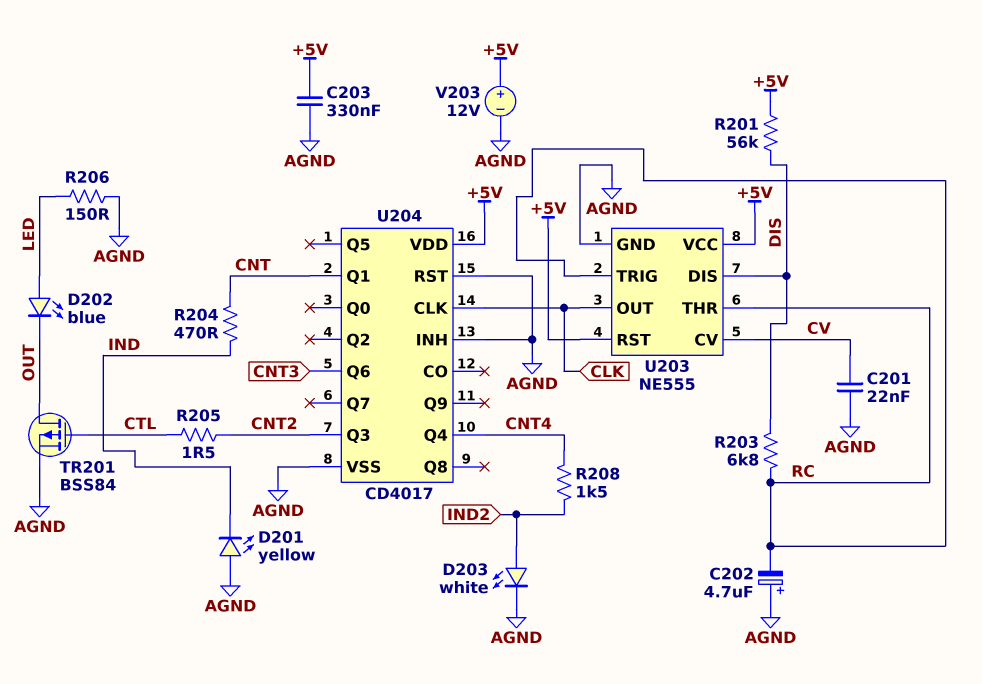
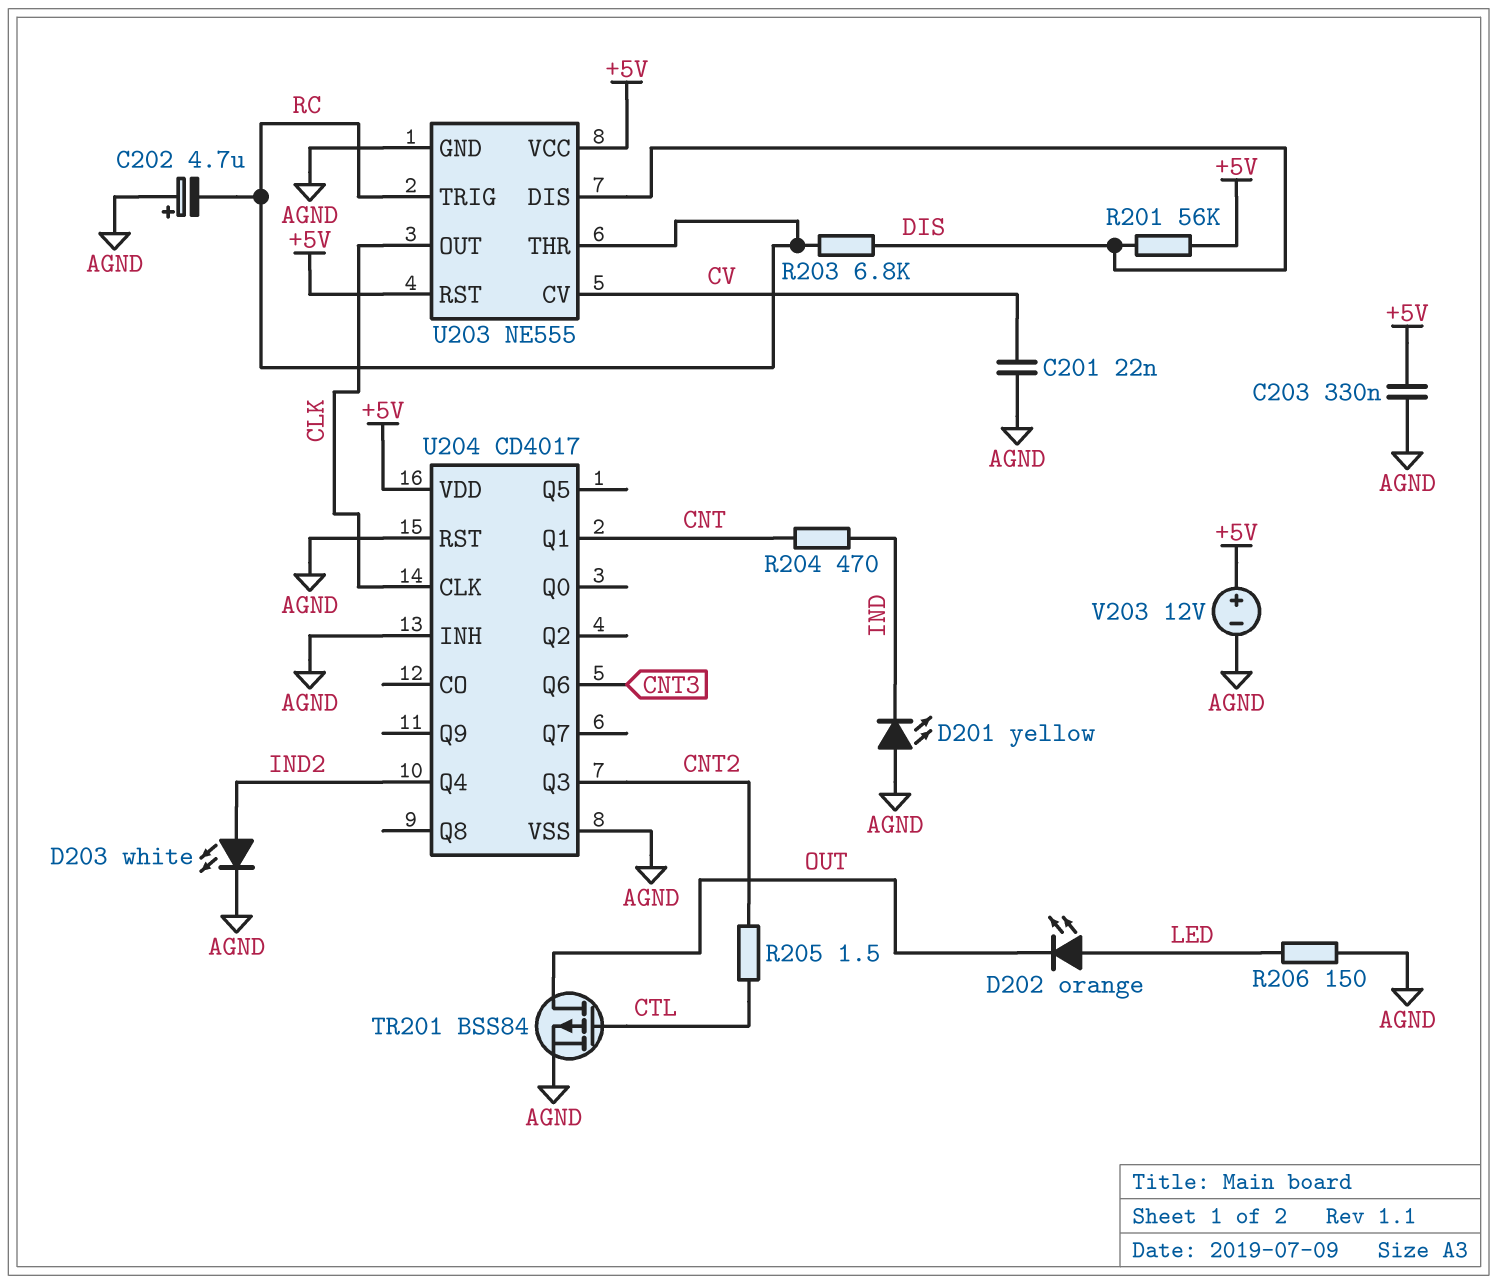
D202: LED blue (A LED, K OUT) -> LED orange (A LED, K OUT)
R208: 1.5k (CNT4, IND2) -> none
U204 pin Q4: CNT4 -> IND2

